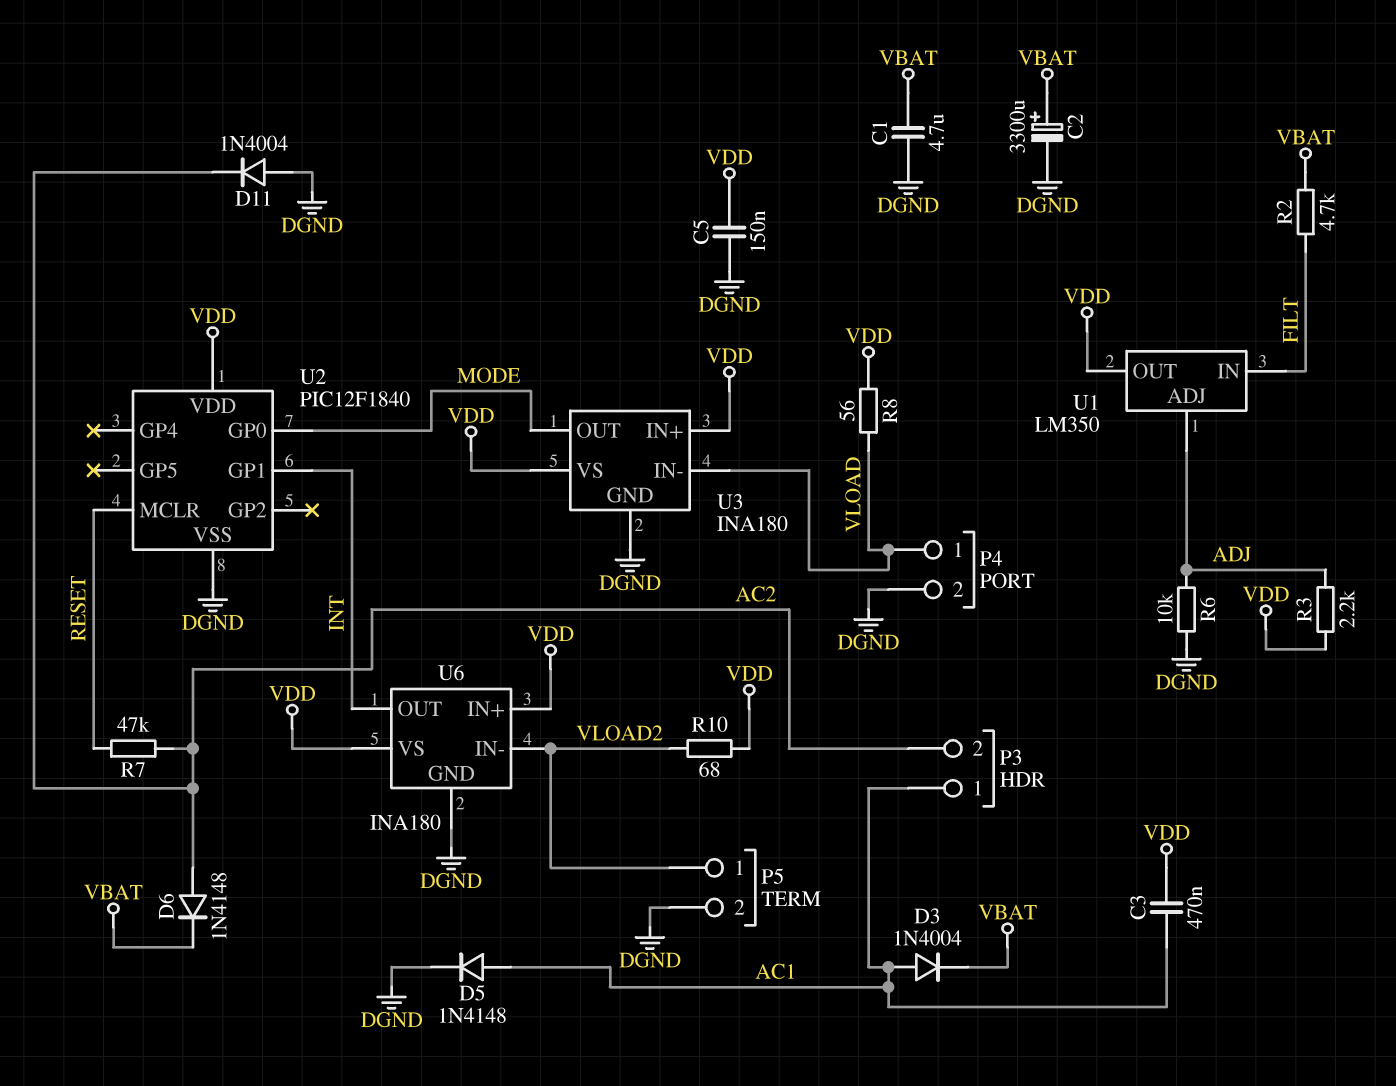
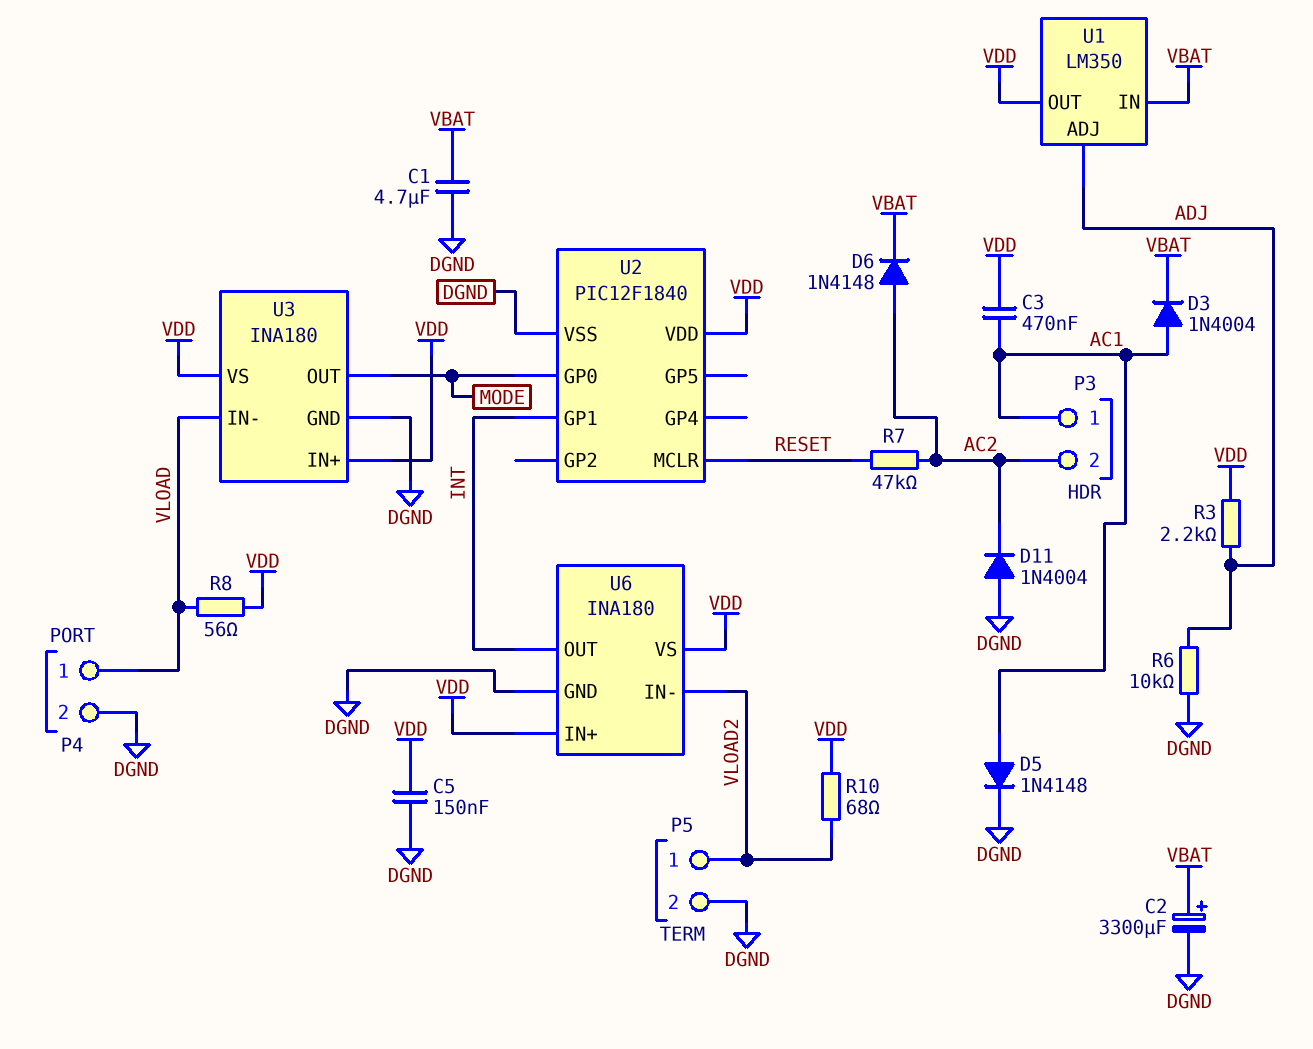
R2: 4.7k (FILT, VBAT) -> none
U1 pin IN: FILT -> VBAT

